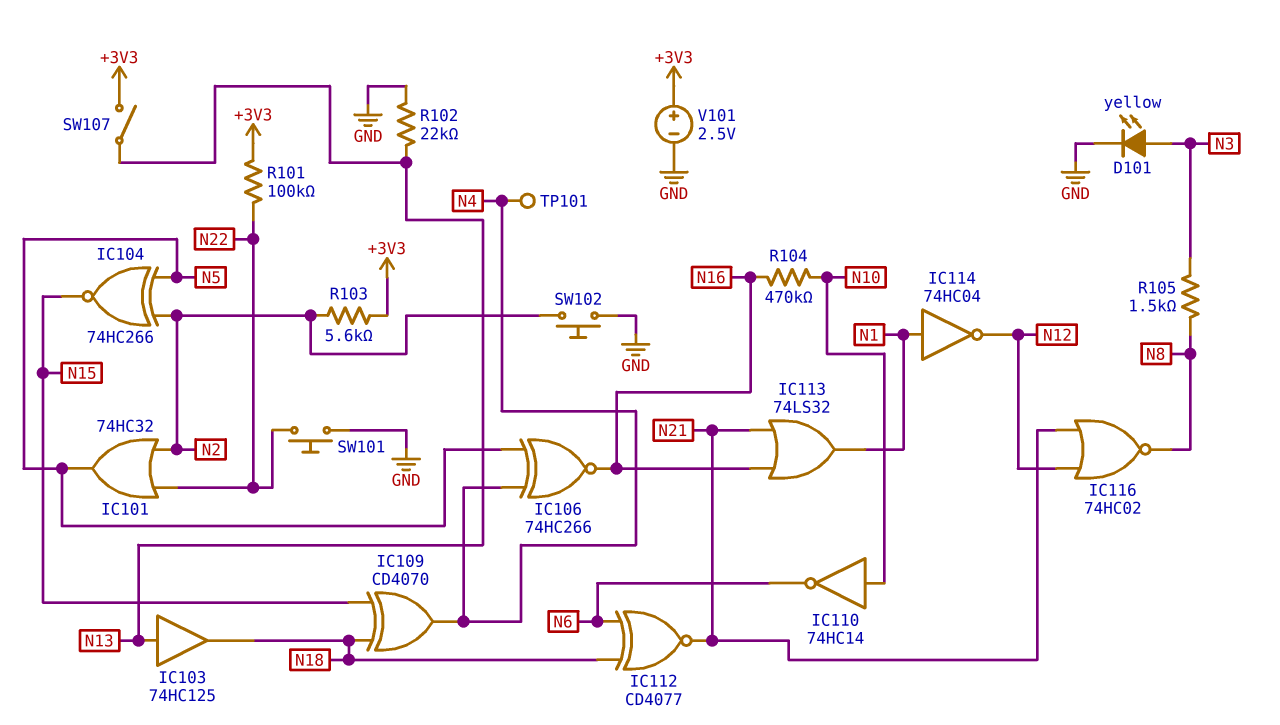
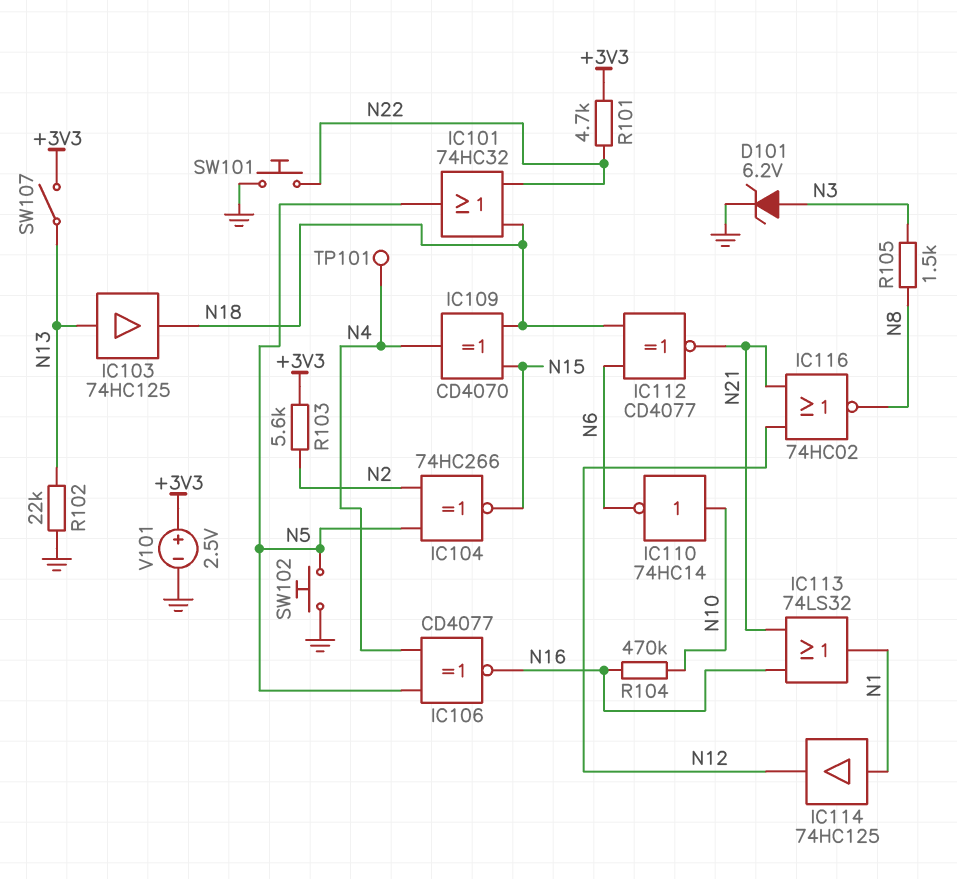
D101: LED yellow (A N3, K GND) -> zener 6.2V (A N3, K GND)
IC101: OR 74HC32 (in N2, in N22, out N5) -> OR 74HC32 (in N18, in N22, out N5)
IC106: XNOR 74HC266 (in N4, in N5, out N16) -> XNOR CD4077 (in N4, in N5, out N16)
IC114: NOT 74HC04 (in N1, out N12) -> buffer 74HC125 (in N1, out N12)
R101: 100k (+3V3, N22) -> 4.7k (+3V3, N22)
SW102: button (GND, N2) -> button (GND, N5)

